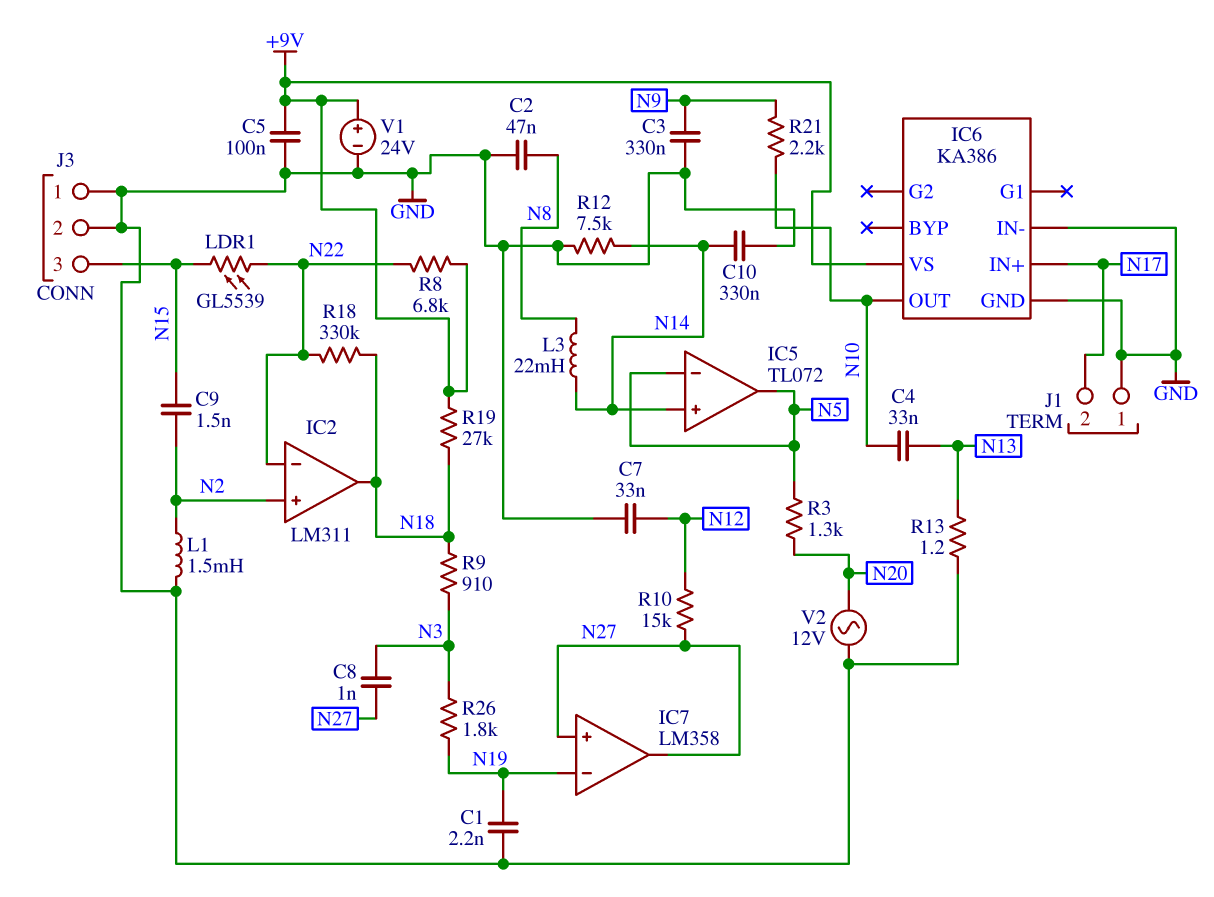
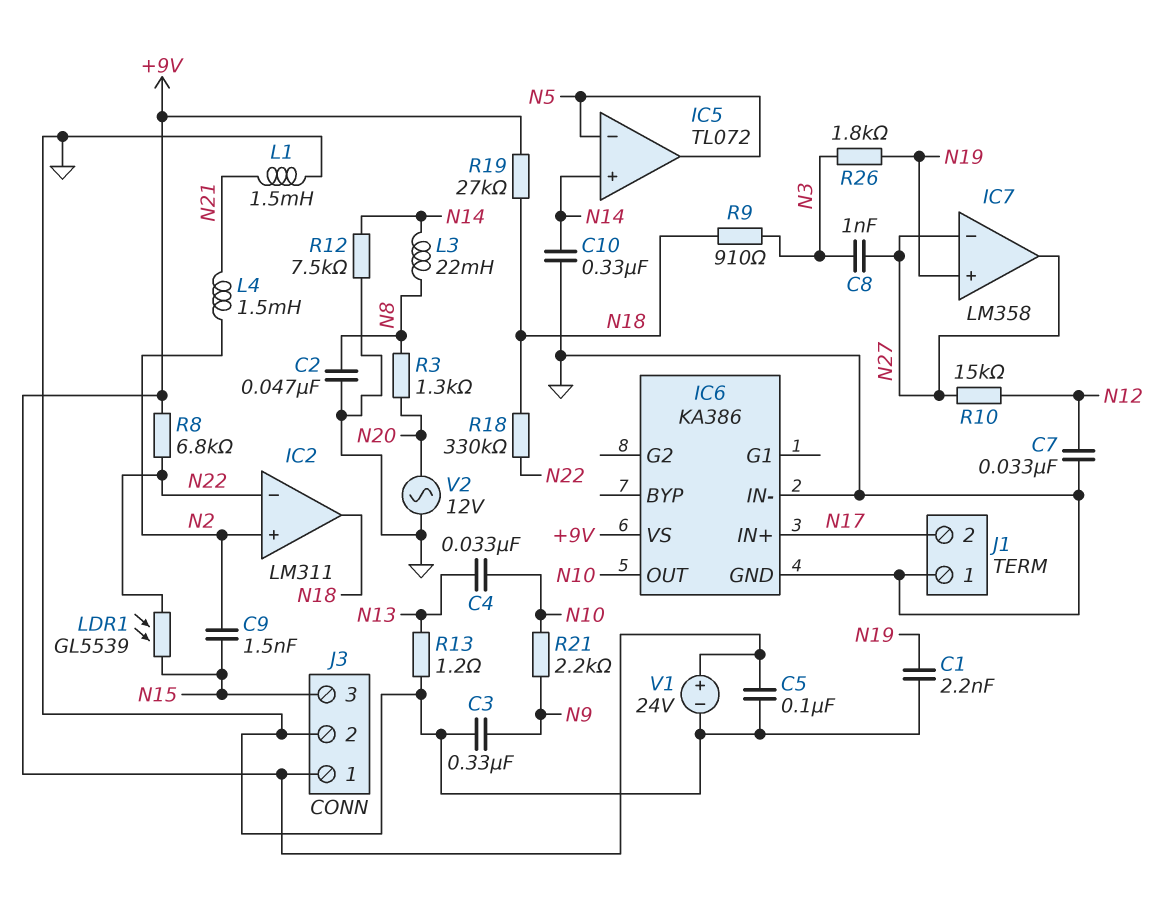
IC7 pin in+: N27 -> N19
IC7 pin in-: N19 -> N27
J3 pin 1: GND -> +9V
L1: 1.5mH (GND, N2) -> 1.5mH (GND, N21)
L4: none -> 1.5mH (N2, N21)
R3: 1.3k (N5, N20) -> 1.3k (N8, N20)

